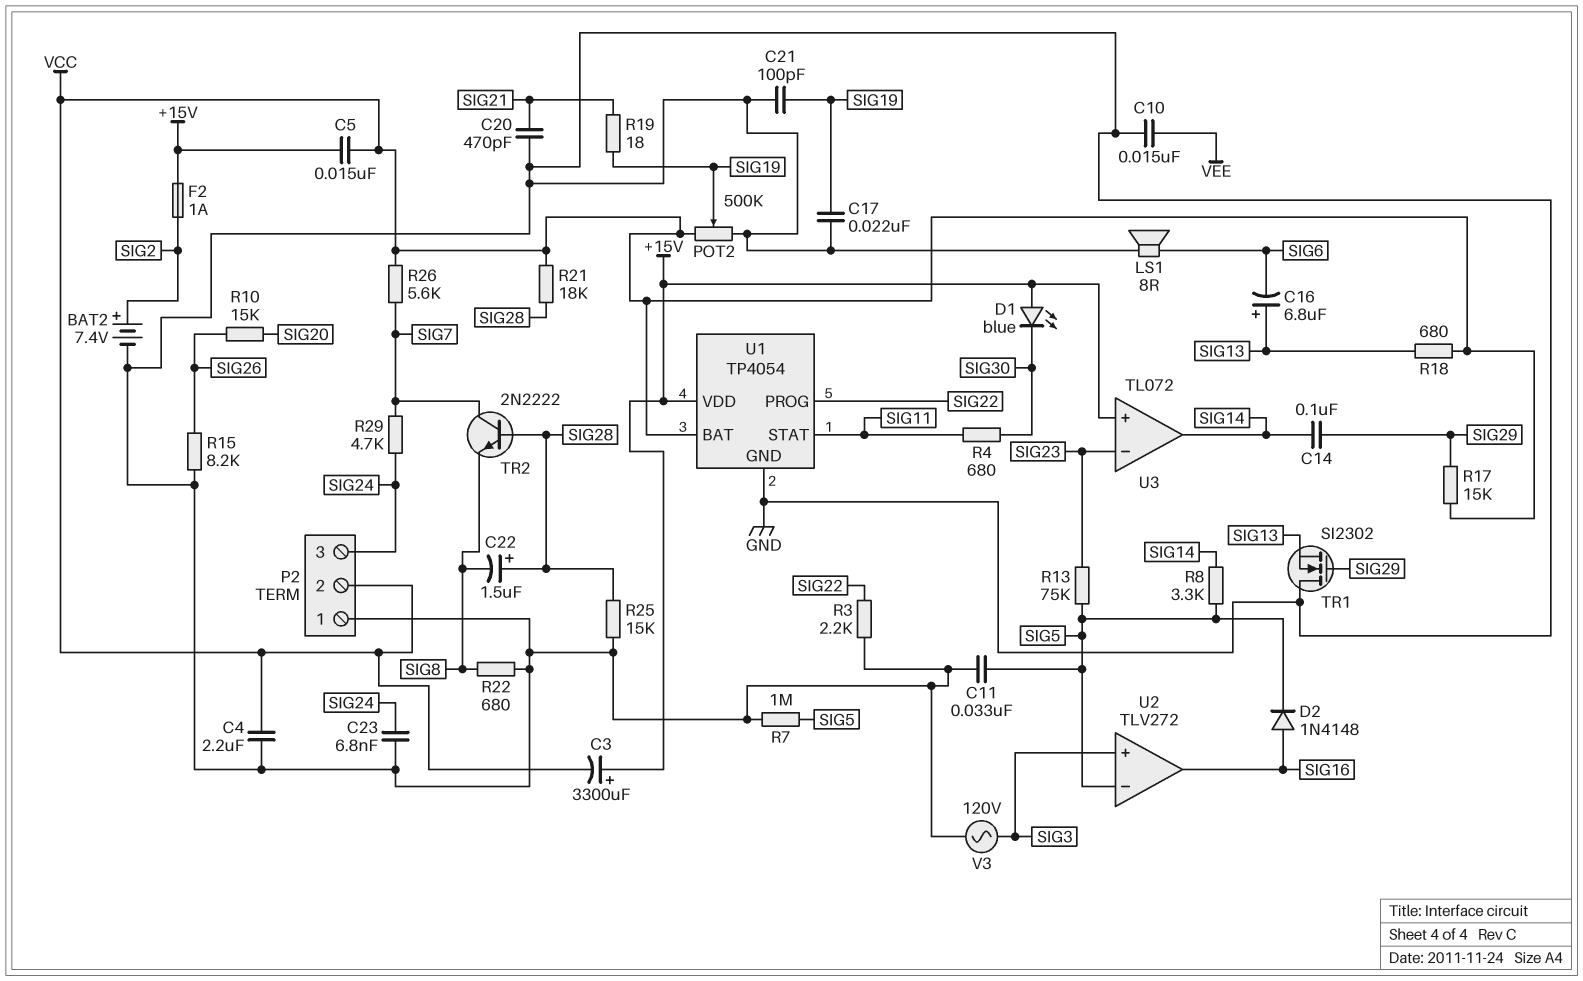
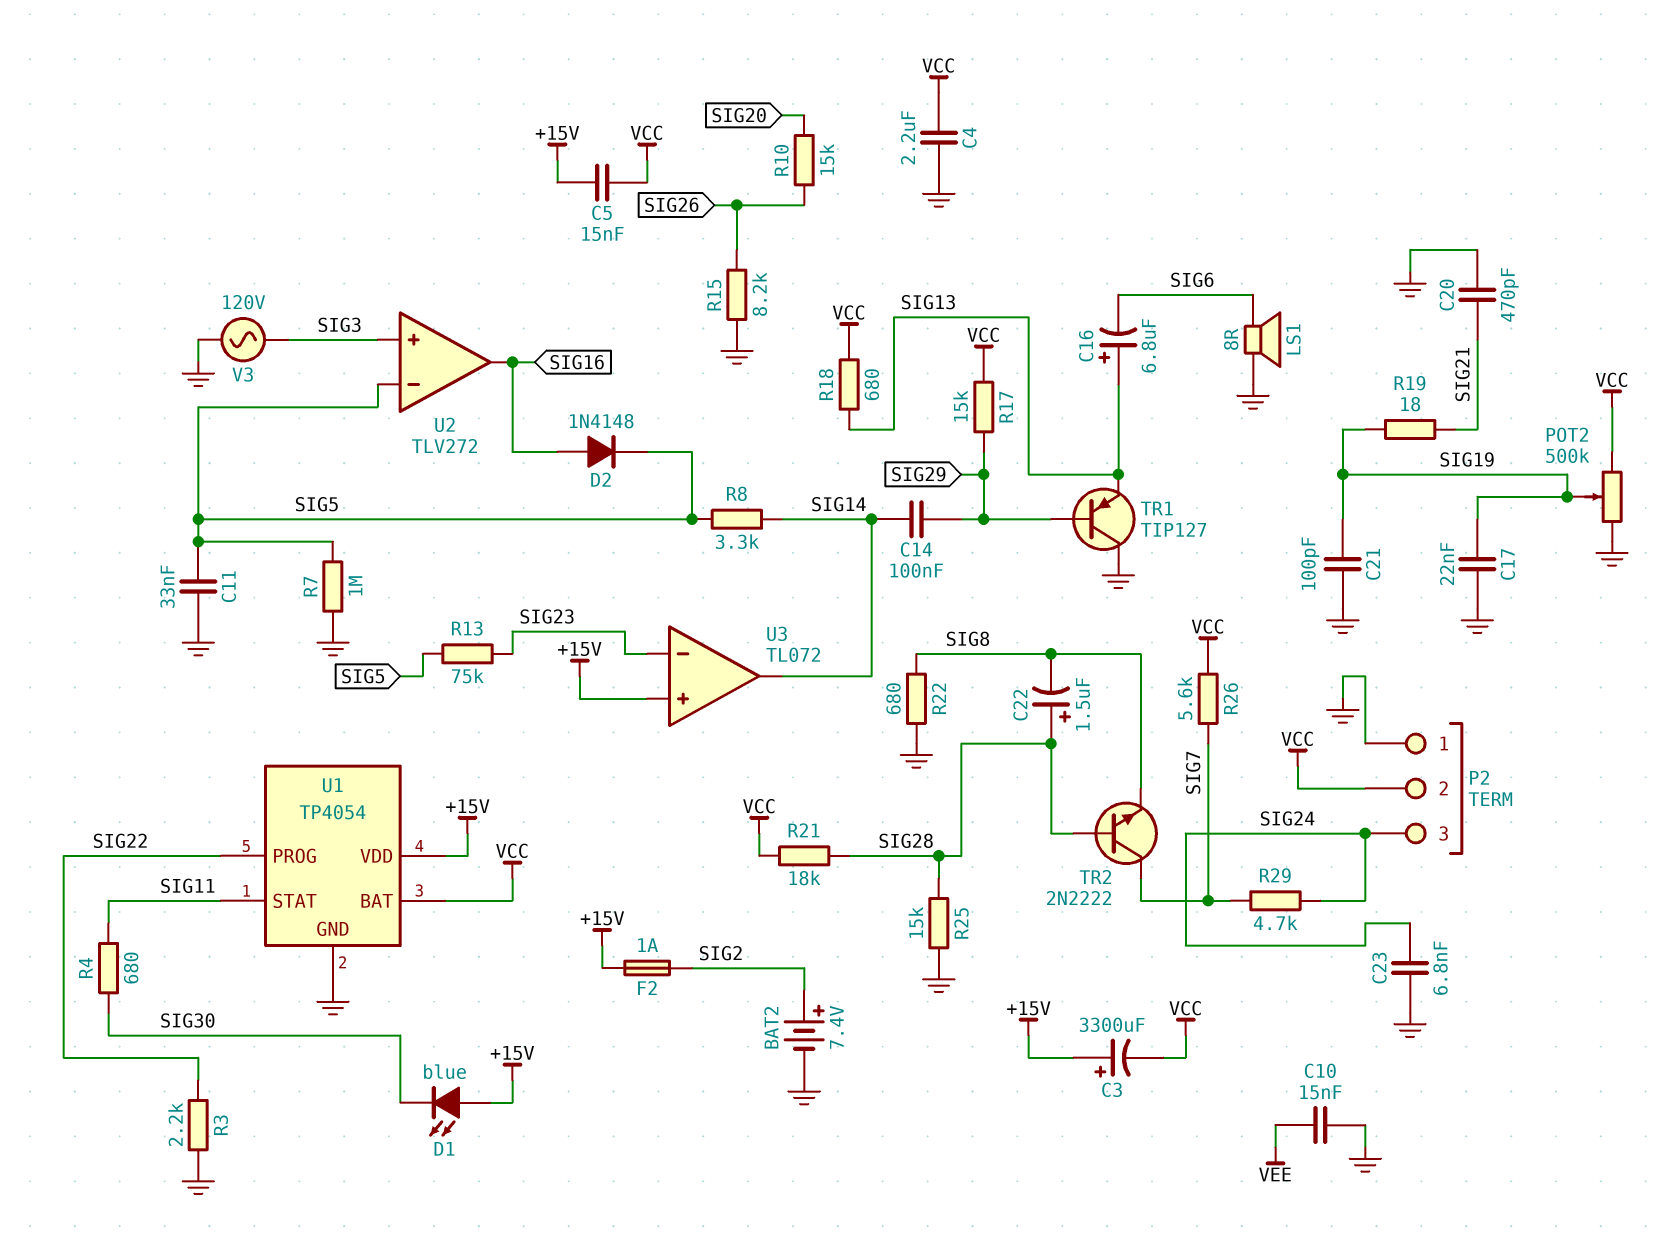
TR1: NMOS SI2302 (G SIG29, D GND, S SIG13) -> PNP TIP127 (B SIG29, C GND, E SIG13)

